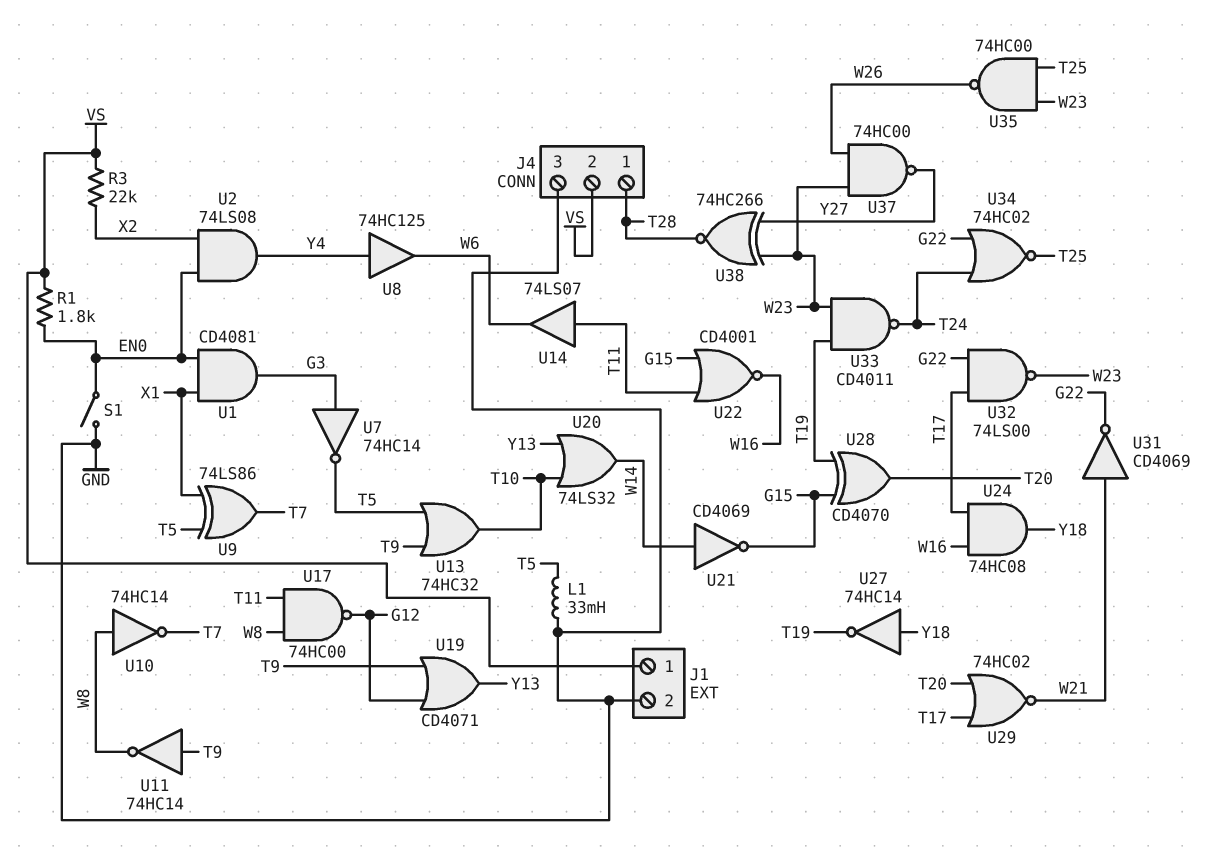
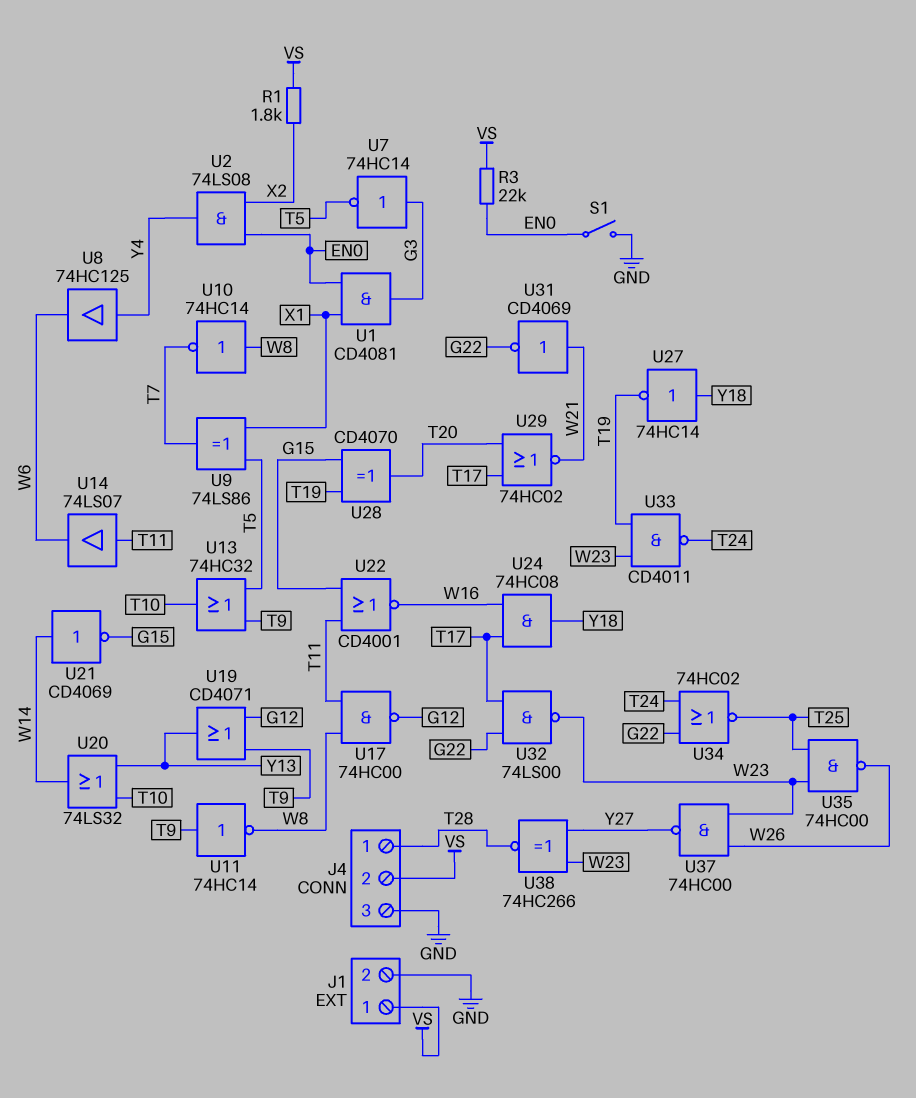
L1: 33mH (GND, T5) -> none
R1: 1.8k (EN0, VS) -> 1.8k (VS, X2)
R3: 22k (VS, X2) -> 22k (EN0, VS)

